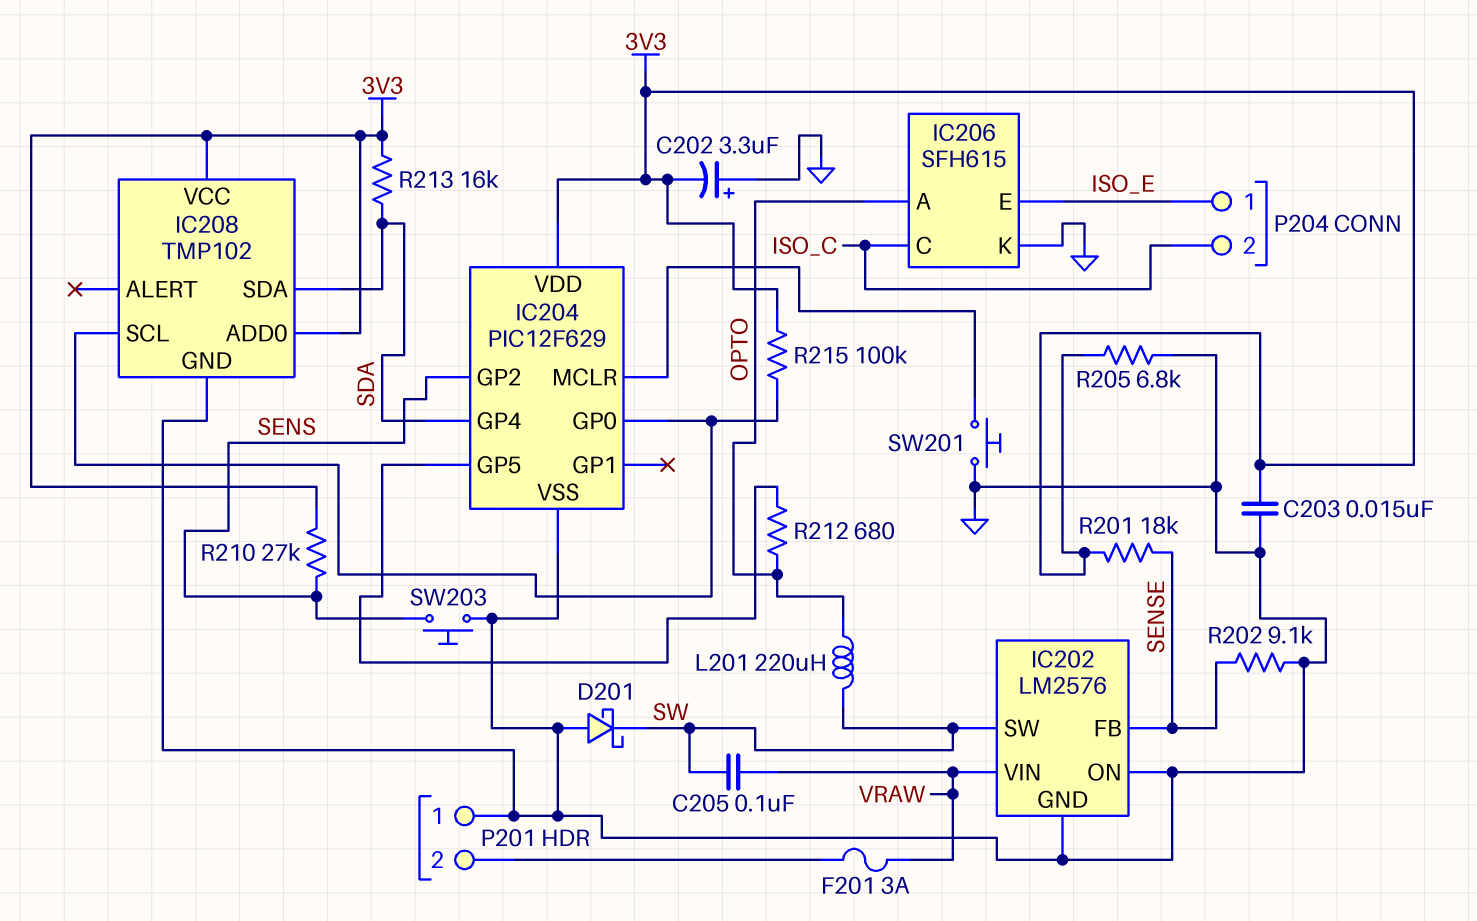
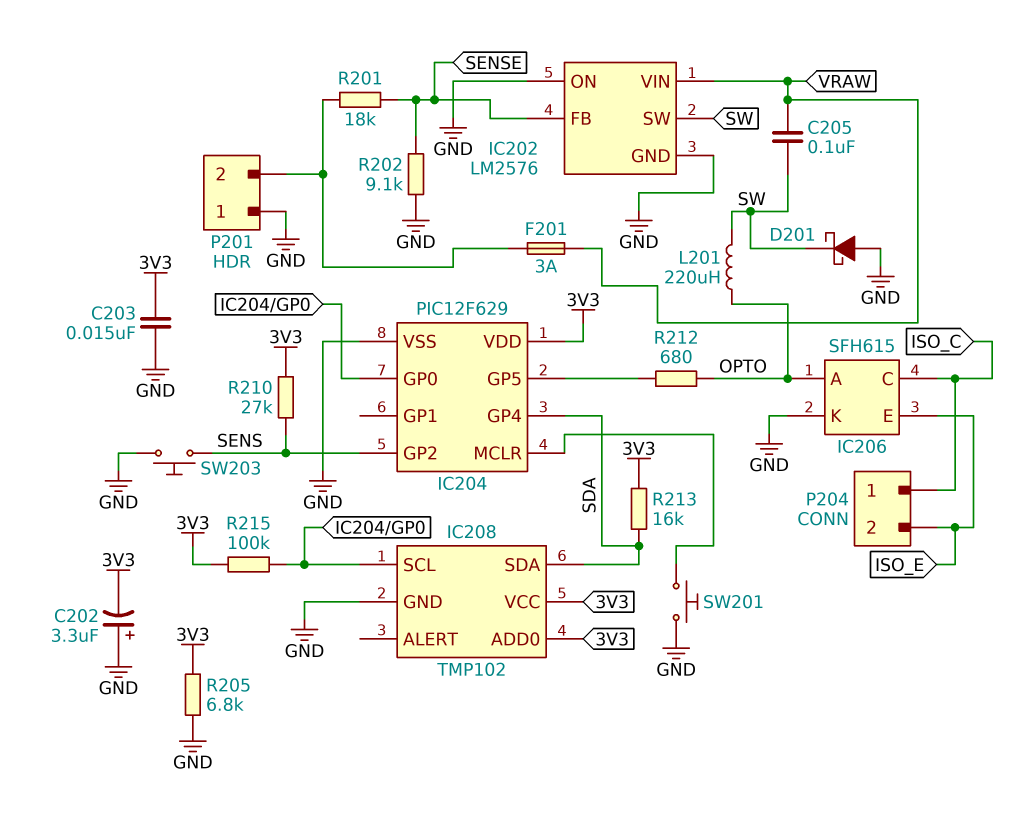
P204 pin 1: ISO_E -> ISO_C
P204 pin 2: ISO_C -> ISO_E
R201: 18k (3V3, SENSE) -> 18k (P201/2, SENSE)

